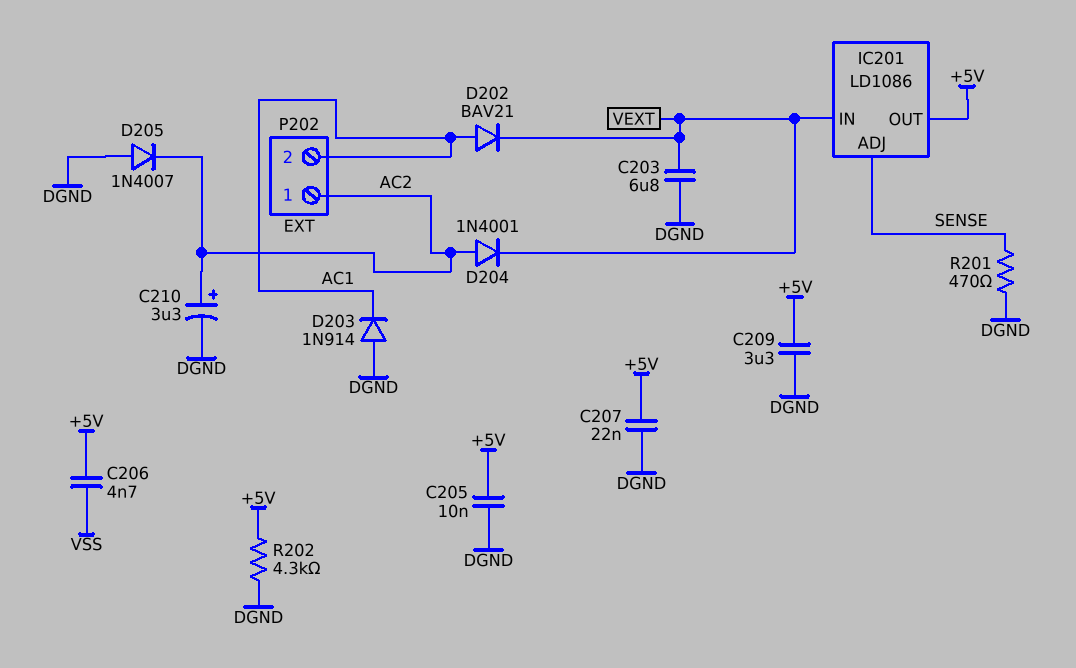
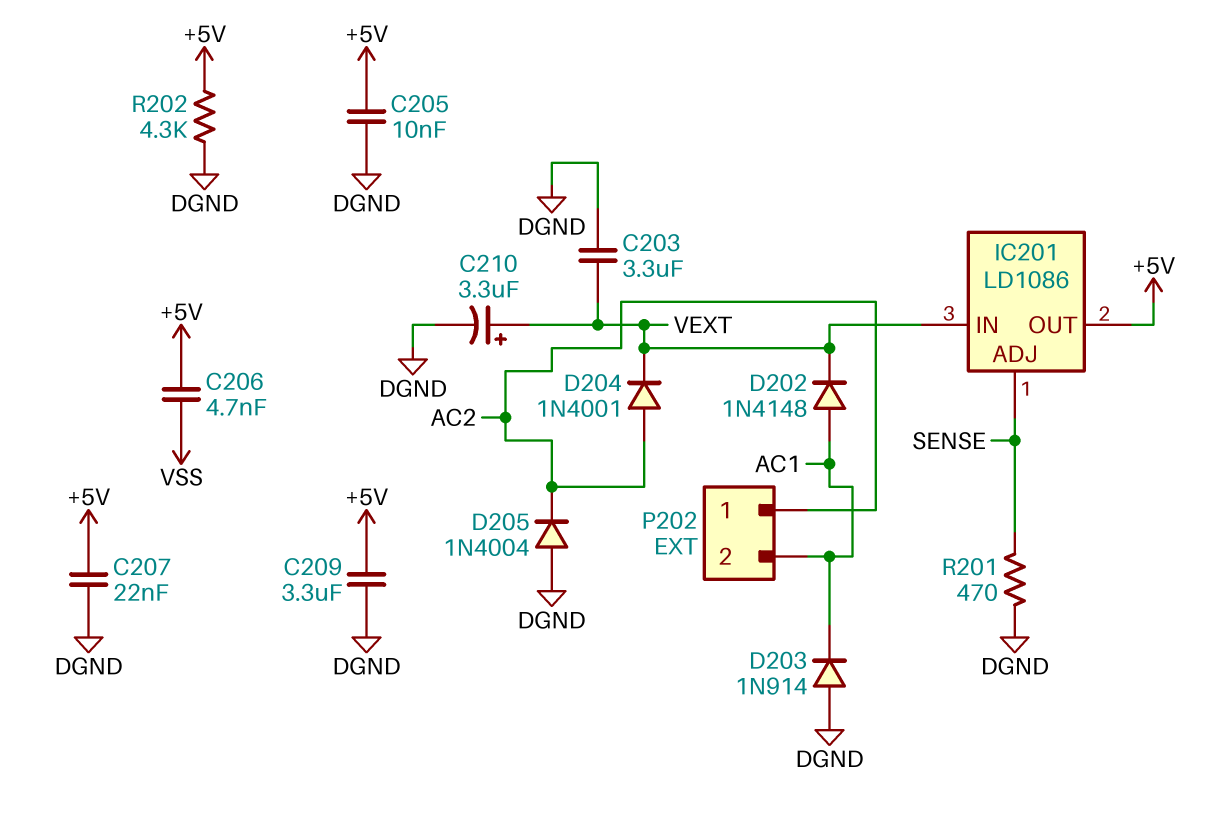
C203: 6.8uF (DGND, VEXT) -> 3.3uF (DGND, VEXT)
C210: 3.3uF (plus AC2, minus DGND) -> 3.3uF (plus VEXT, minus DGND)
D202: diode BAV21 (A AC1, K VEXT) -> diode 1N4148 (A AC1, K VEXT)
D205: diode 1N4007 (A DGND, K AC2) -> diode 1N4004 (A DGND, K AC2)

